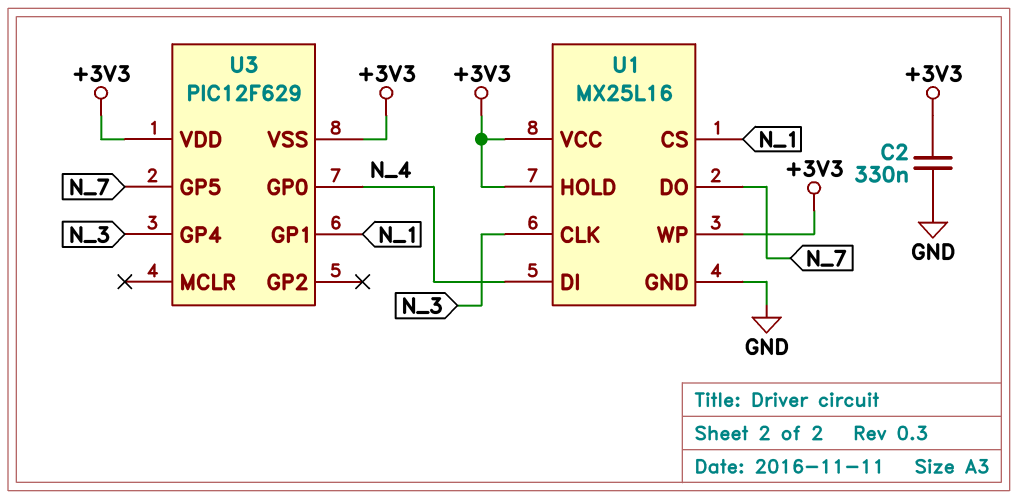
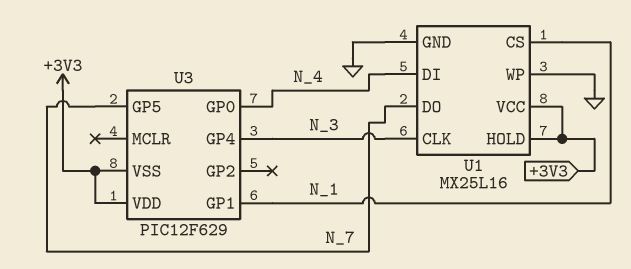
C2: 330nF (+3V3, GND) -> none
U1 pin WP: +3V3 -> GND

